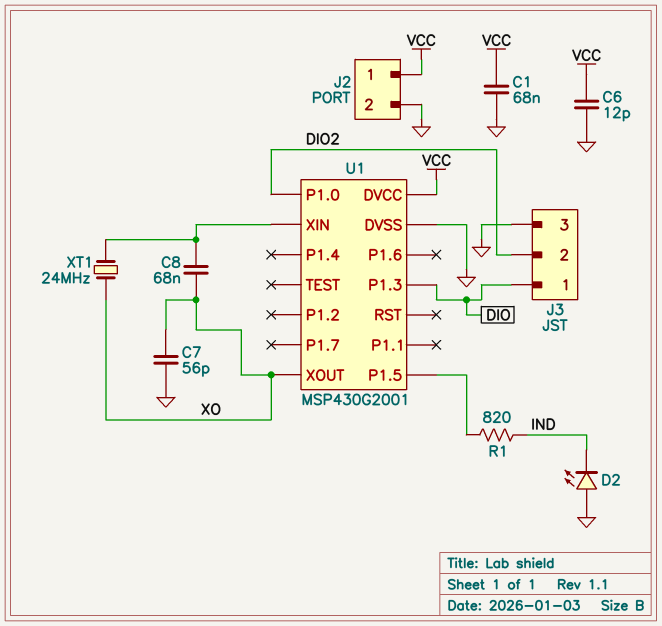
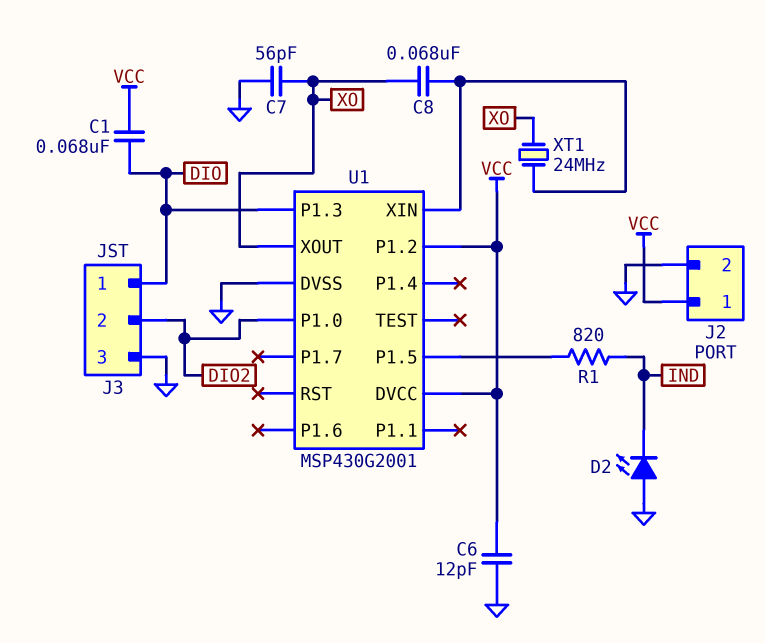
C1: 68nF (GND, VCC) -> 68nF (DIO, VCC)
U1 pin P1.2: none -> VCC

